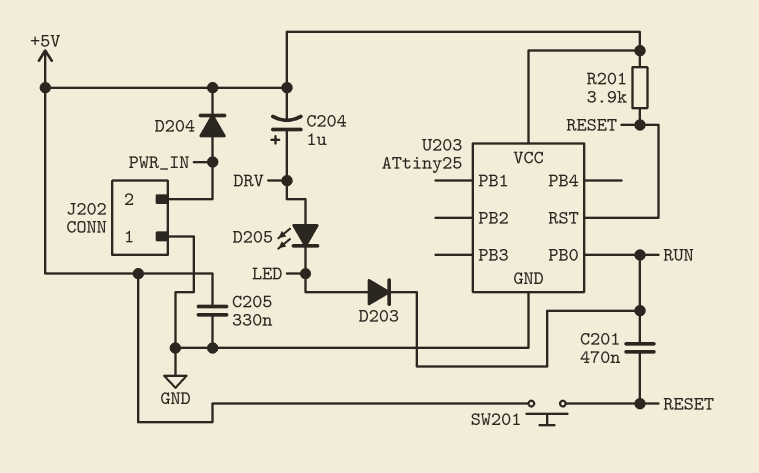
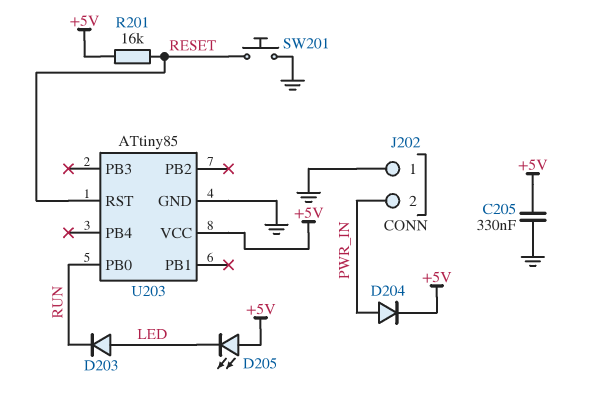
C201: 470nF (RESET, RUN) -> none
C204: 1uF (plus DRV, minus +5V) -> none
D205: LED (A DRV, K LED) -> LED (A +5V, K LED)
R201: 3.9k (+5V, RESET) -> 16k (+5V, RESET)
SW201: button (+5V, RESET) -> button (GND, RESET)
U203: ATtiny25 -> ATtiny85

